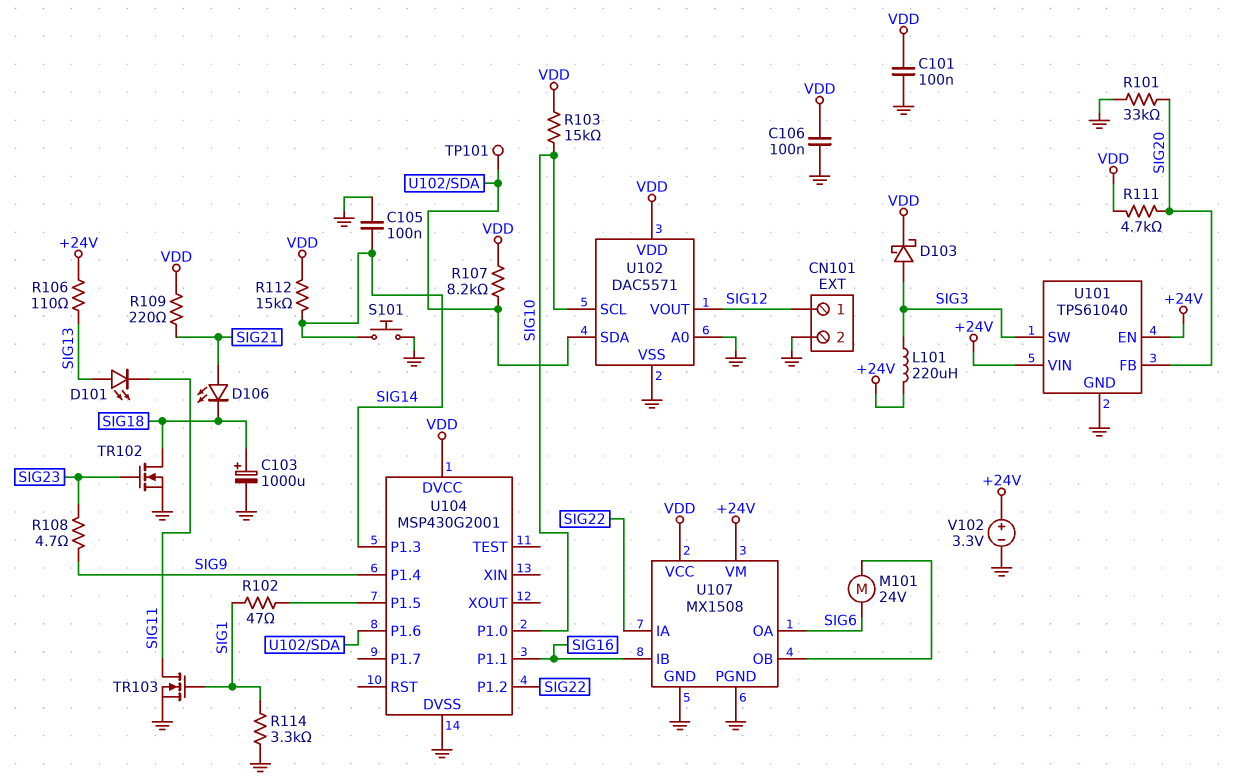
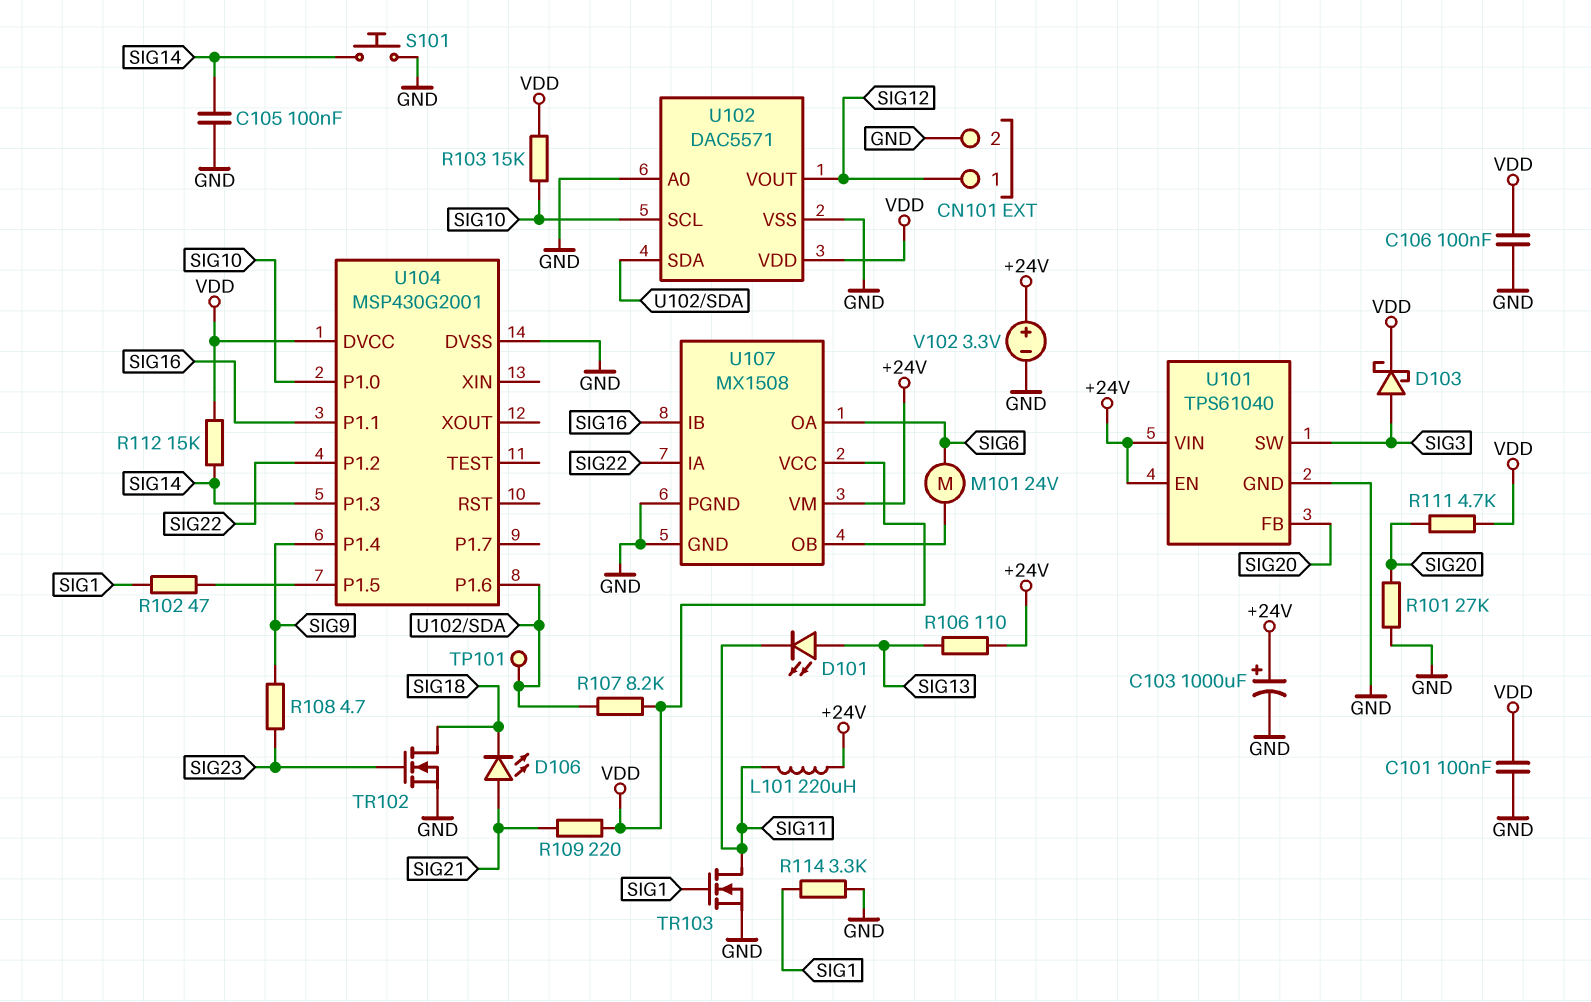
C103: 1000uF (plus SIG18, minus GND) -> 1000uF (plus +24V, minus GND)
L101: 220uH (+24V, SIG3) -> 220uH (+24V, SIG11)
R101: 33k (GND, SIG20) -> 27k (GND, SIG20)

